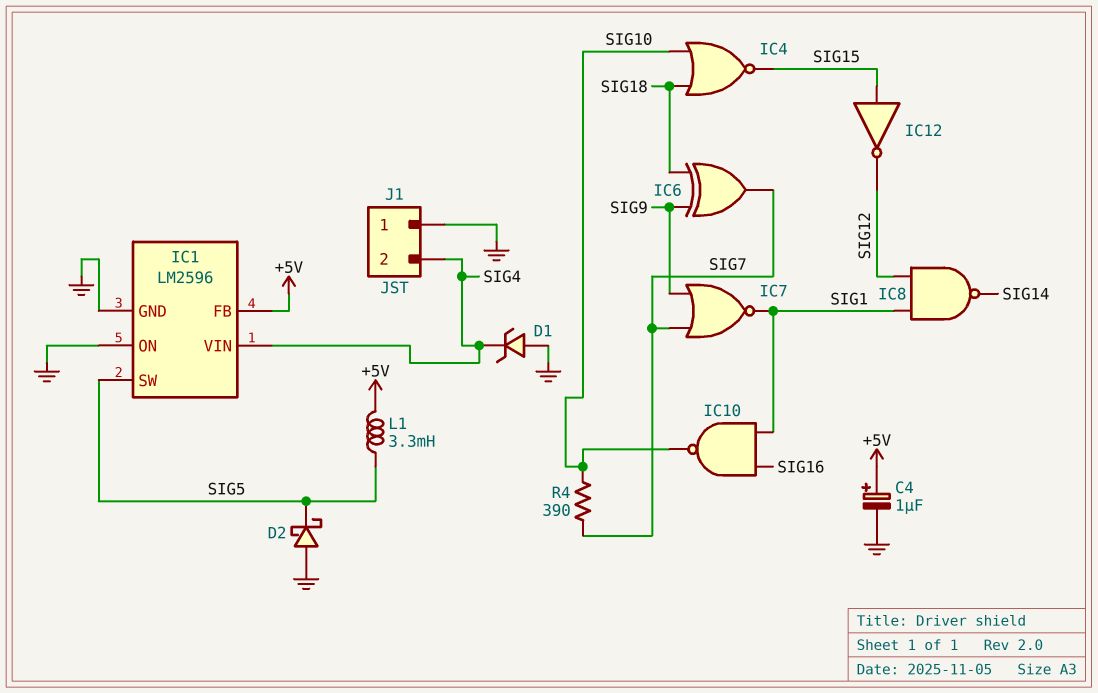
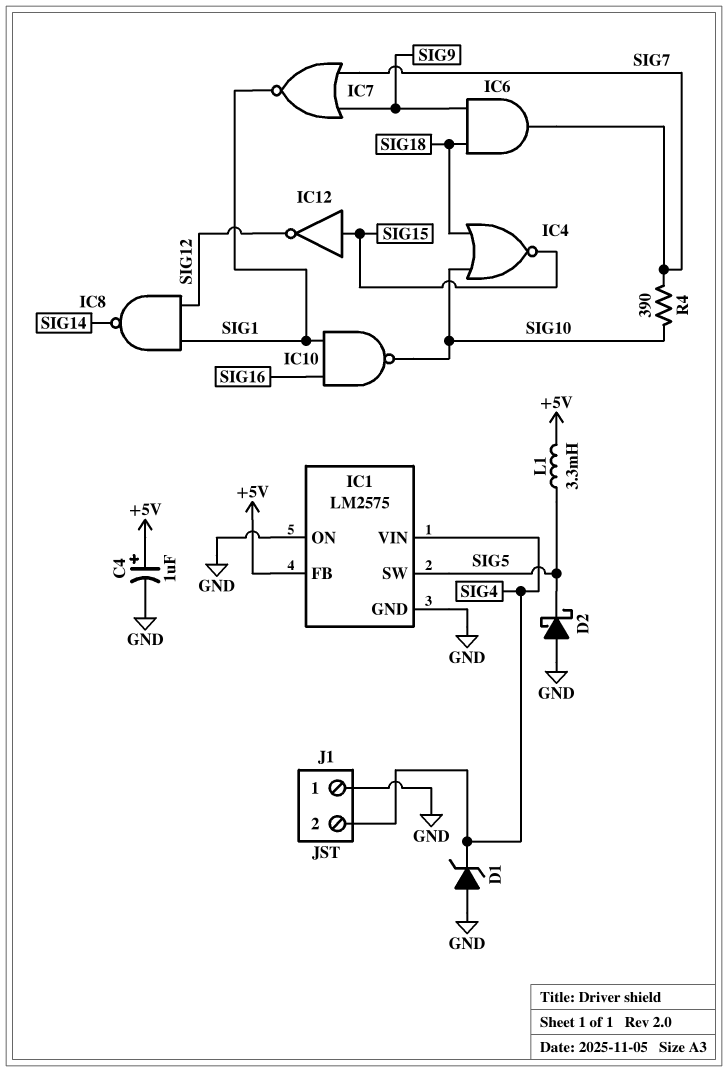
IC1: LM2596 -> LM2575
IC6: XOR (in SIG9, in SIG18, out SIG7) -> AND (in SIG9, in SIG18, out SIG7)

